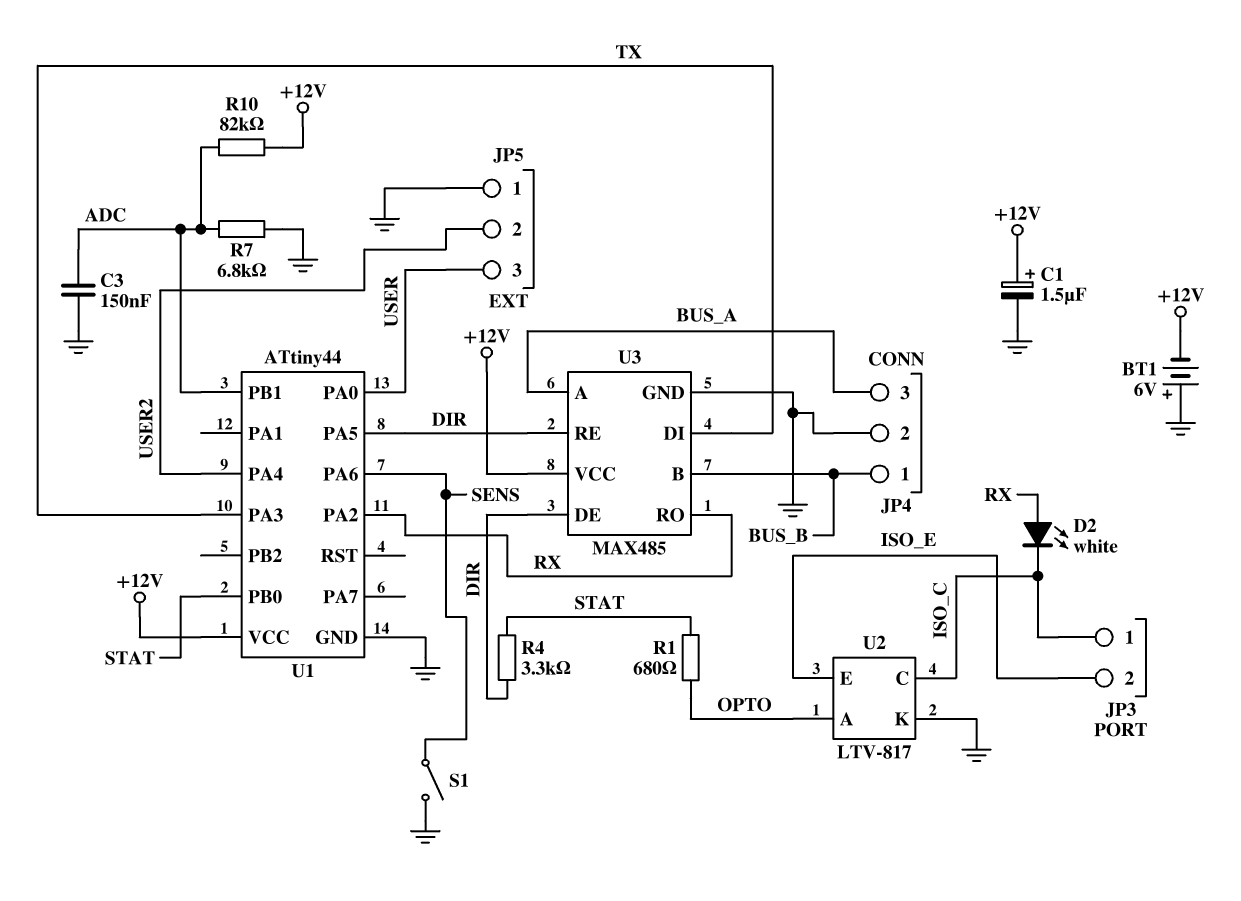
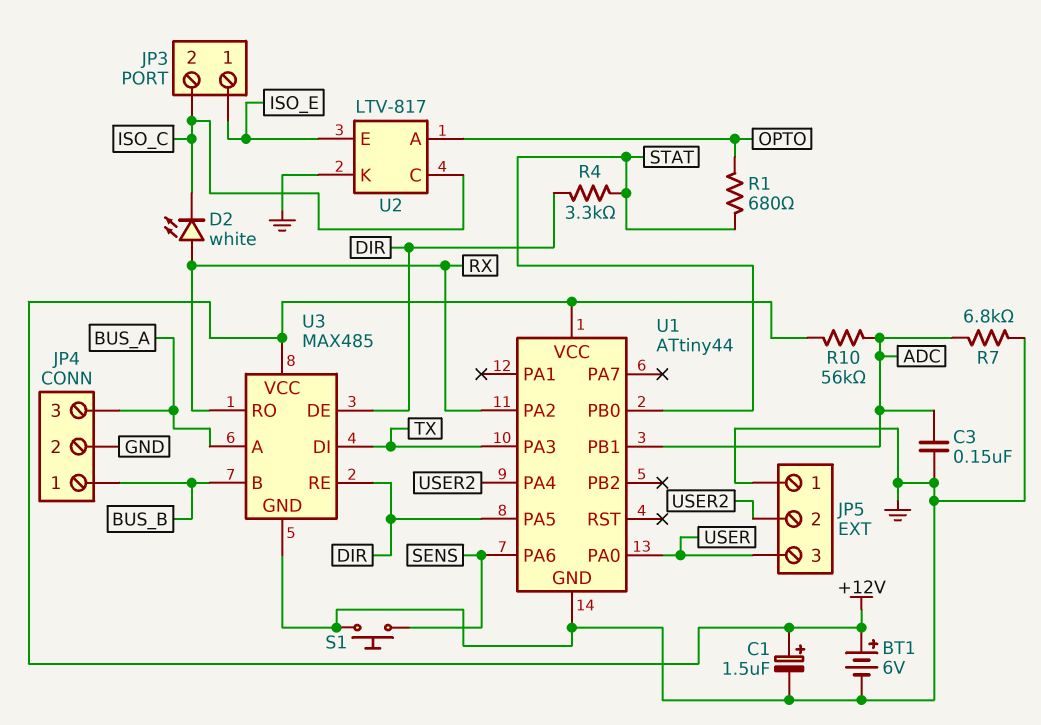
BT1: 6V (plus GND, minus +12V) -> 6V (plus +12V, minus GND)
JP3 pin 1: ISO_C -> ISO_E
JP3 pin 2: ISO_E -> ISO_C
R10: 82k (+12V, ADC) -> 56k (+12V, ADC)
S1: switch (GND, SENS) -> button (GND, SENS)

